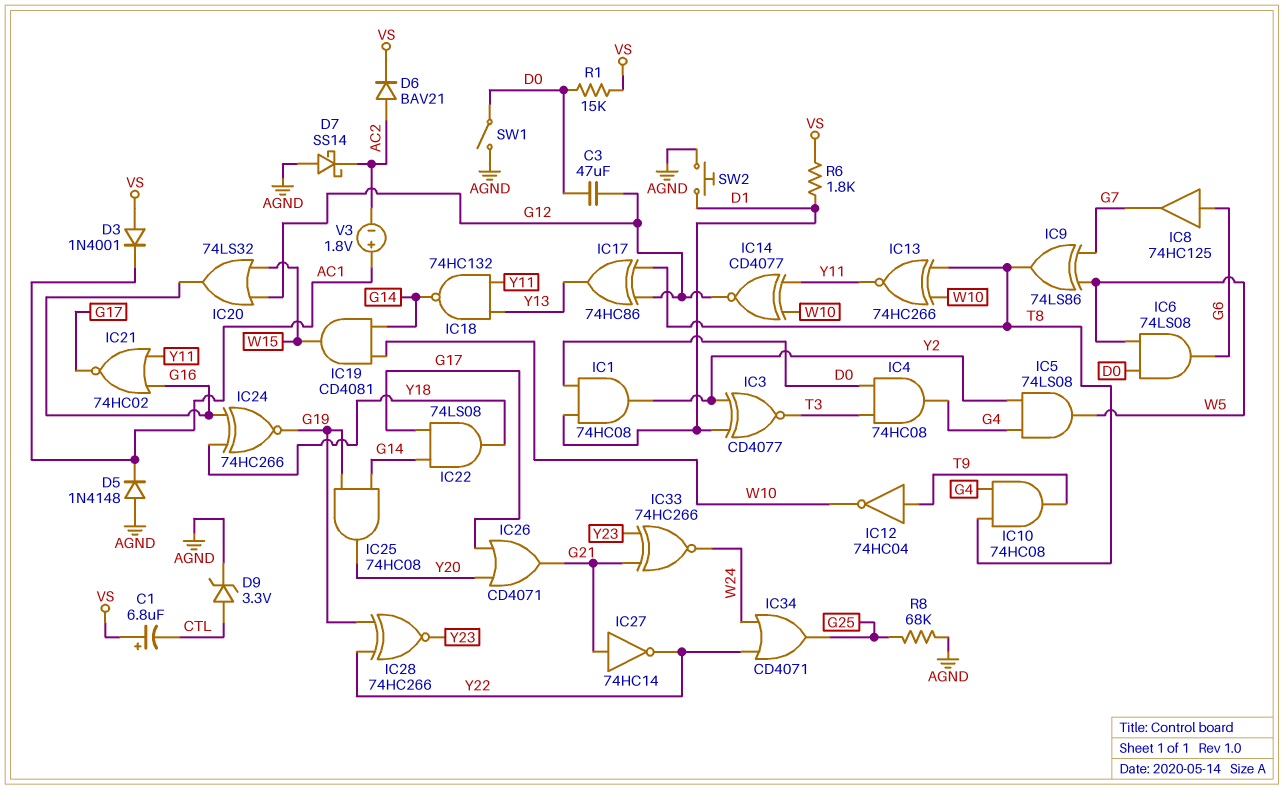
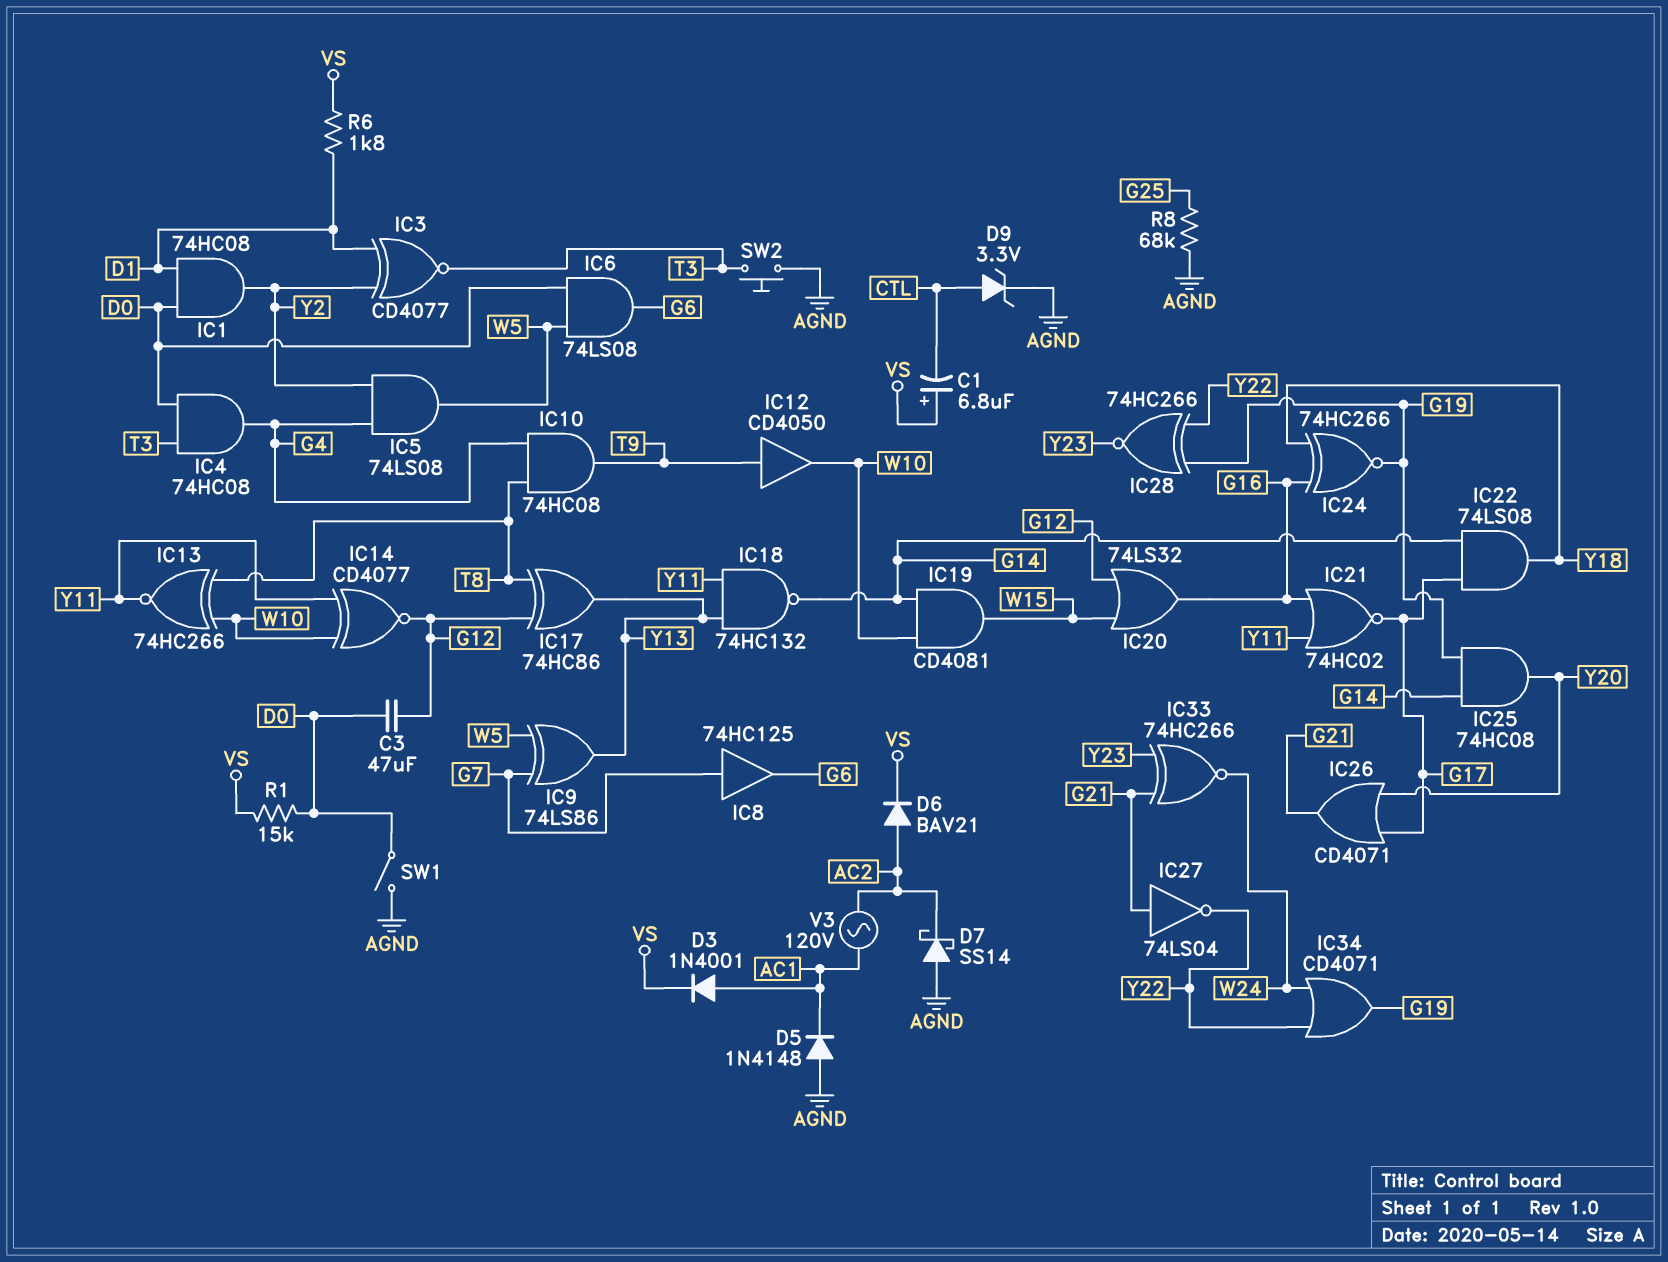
D3: diode 1N4001 (A VS, K AC1) -> diode 1N4001 (A AC1, K VS)
IC8: buffer 74HC125 (in G6, out G7) -> buffer 74HC125 (in G7, out G6)
IC9: XOR 74LS86 (in G7, in W5, out T8) -> XOR 74LS86 (in G7, in W5, out Y13)
IC12: NOT 74HC04 (in T9, out W10) -> buffer CD4050 (in T9, out W10)
IC27: NOT 74HC14 (in G21, out Y22) -> NOT 74LS04 (in G21, out Y22)
IC34: OR CD4071 (in W24, in Y22, out G25) -> OR CD4071 (in W24, in Y22, out G19)
SW2: button (AGND, D1) -> button (AGND, T3)
V3: 1.8V (plus AC1, minus AC2) -> AC 120V (AC1, AC2)

